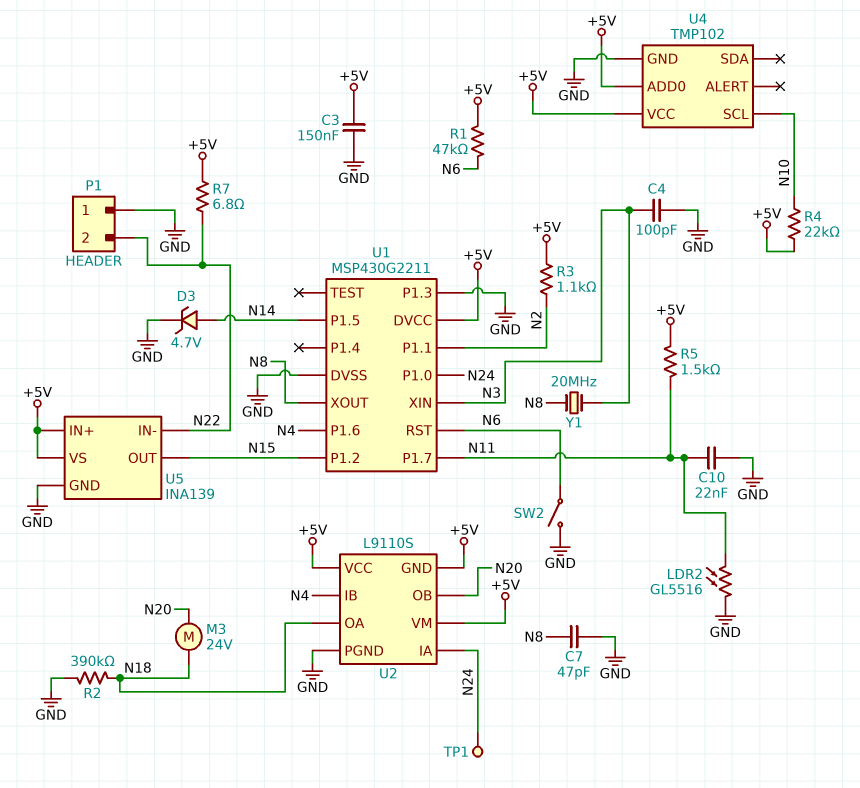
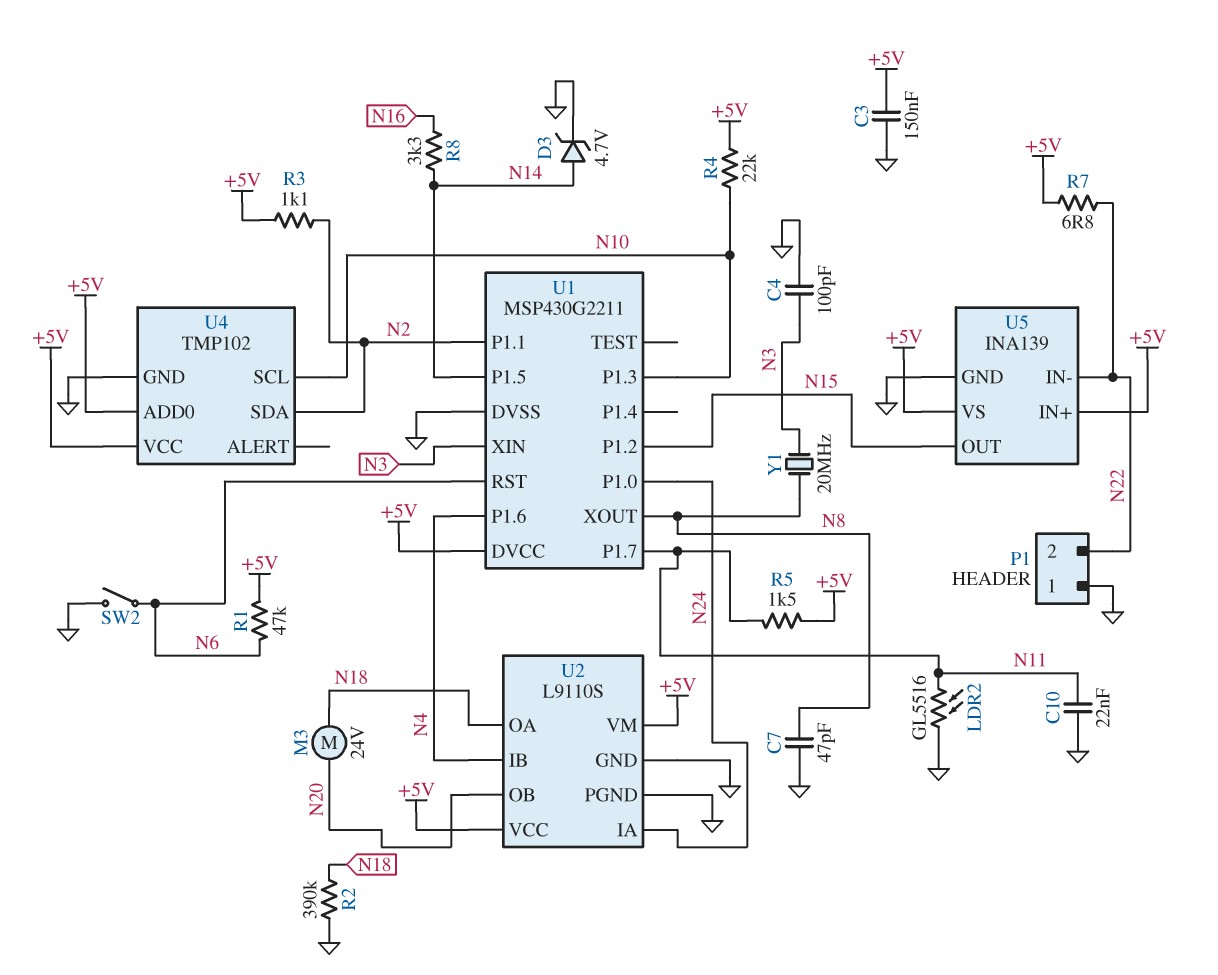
R8: none -> 3.3k (N14, N16)
TP1: test point (N24) -> none
U1 pin P1.3: GND -> N10
U2 pin GND: +5V -> GND
U4 pin SDA: none -> N2

